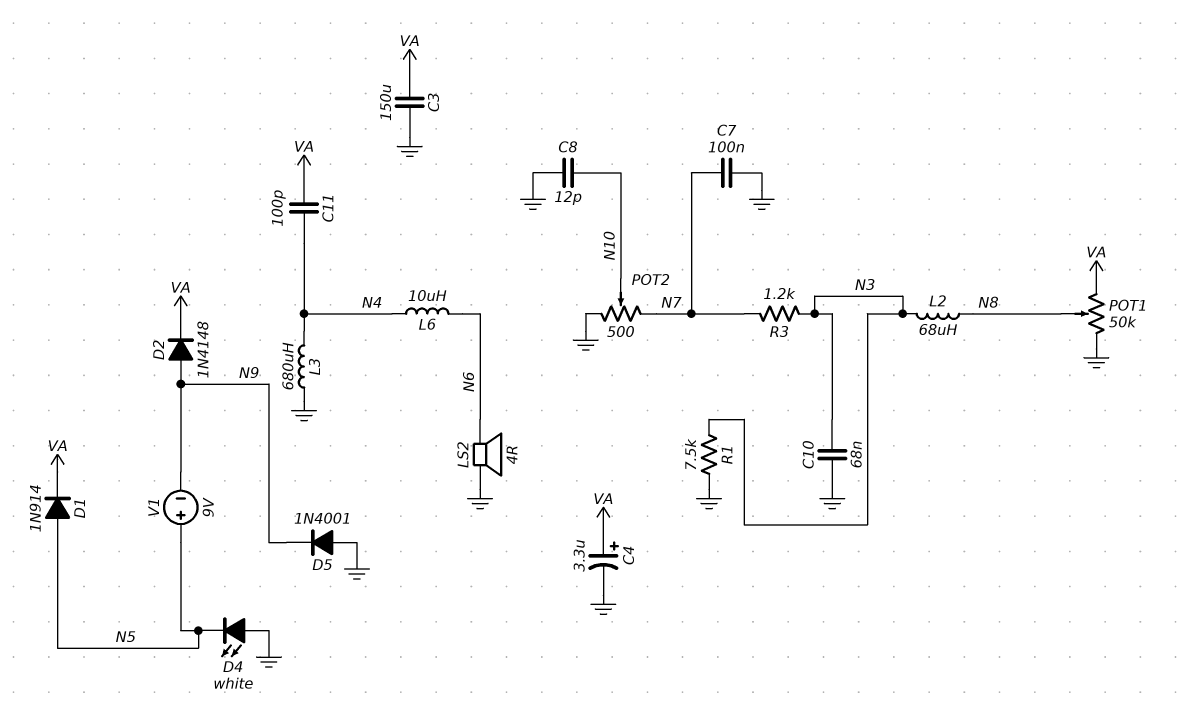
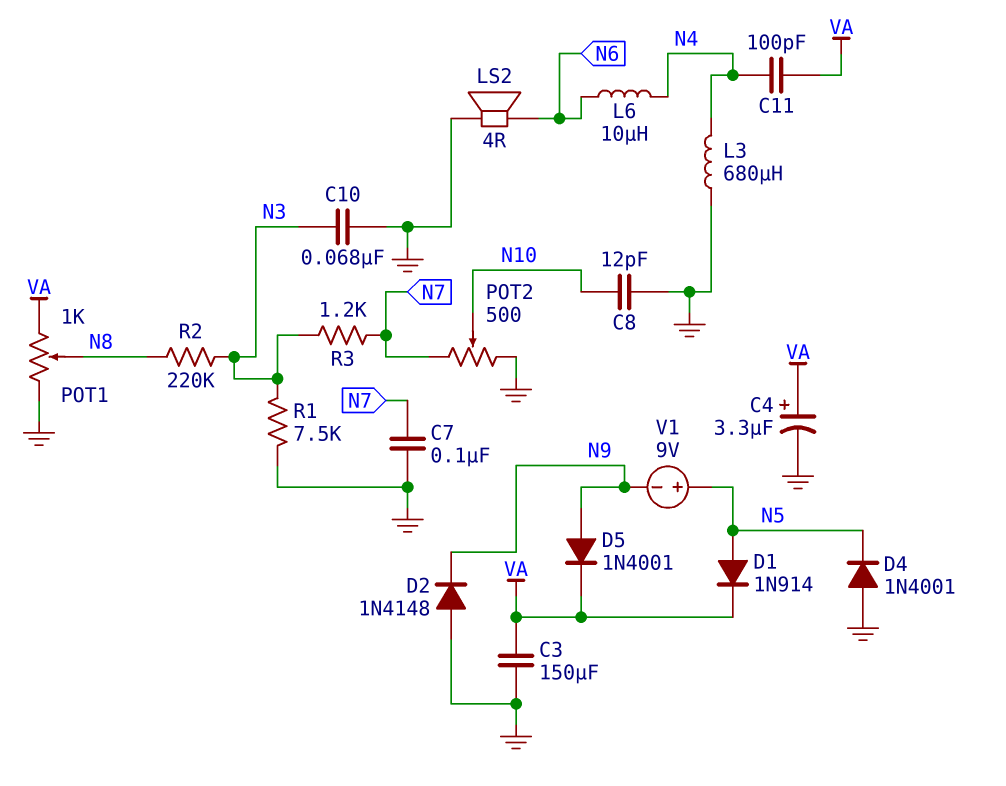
D2: diode 1N4148 (A N9, K VA) -> diode 1N4148 (A GND, K N9)
D4: LED white (A GND, K N5) -> diode 1N4001 (A GND, K N5)
D5: diode 1N4001 (A GND, K N9) -> diode 1N4001 (A N9, K VA)
L2: 68uH (N3, N8) -> none
POT1: 50k (GND, VA, wiper N8) -> 1k (GND, VA, wiper N8)
R2: none -> 220k (N3, N8)

